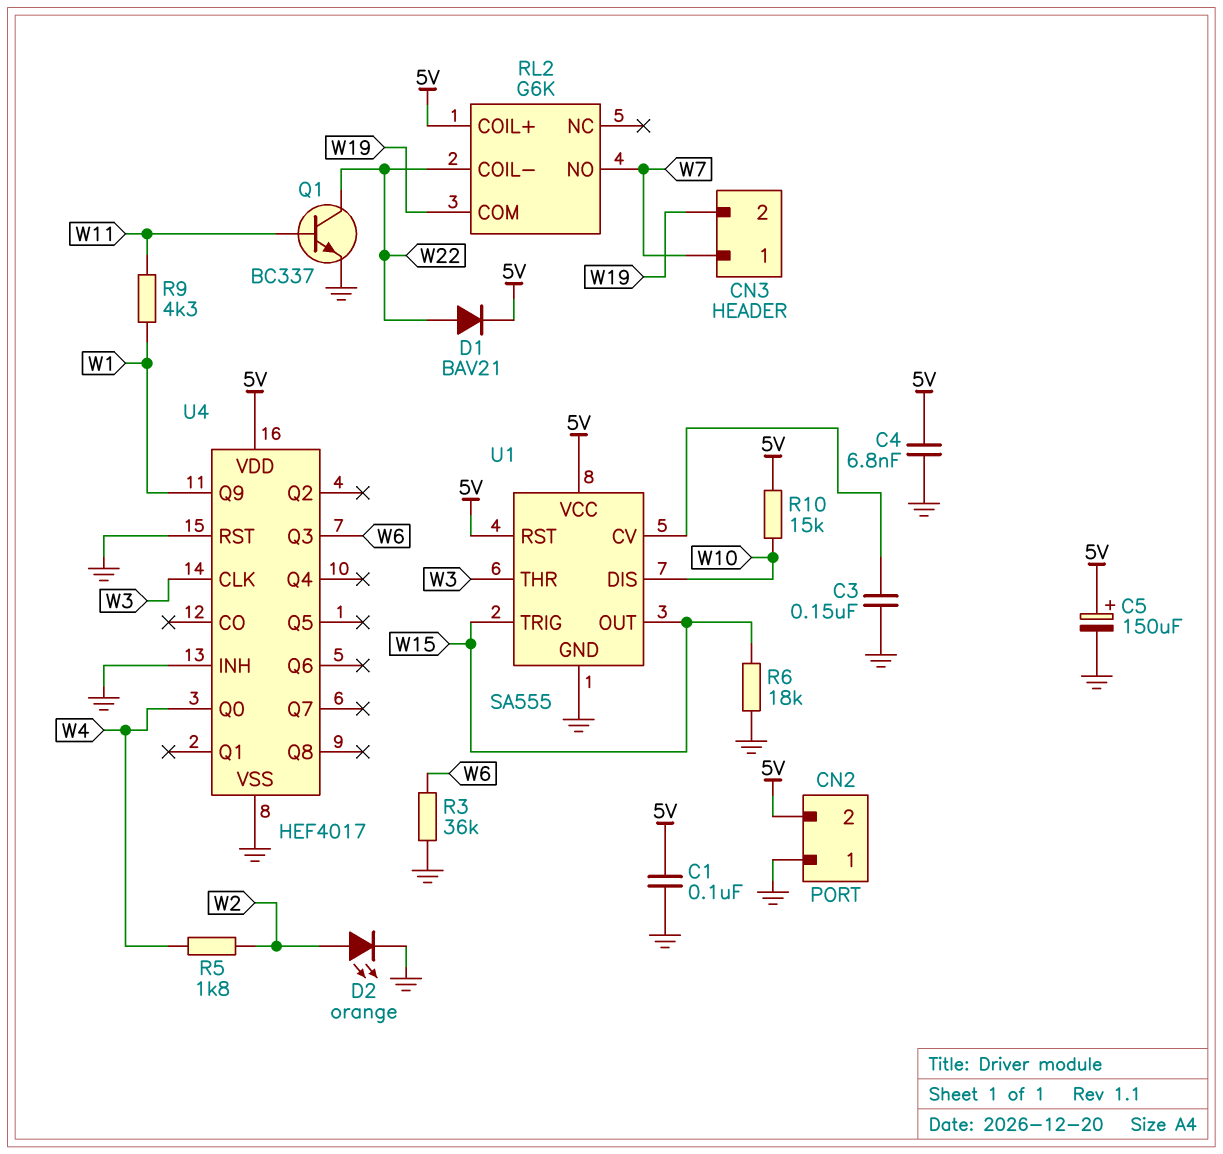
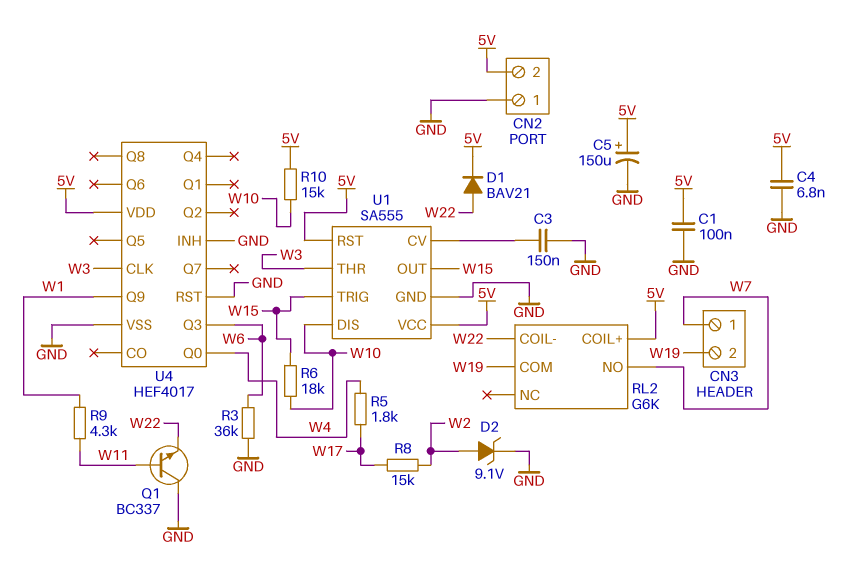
D2: LED orange (A W2, K GND) -> zener 9.1V (A W2, K GND)
Q1: NPN BC337 (B W11, C W22, E GND) -> NPN BC337 (B W11, C GND, E W22)
R5: 1.8k (W2, W4) -> 1.8k (W4, W17)
R6: 18k (GND, W15) -> 18k (W10, W15)
R8: none -> 15k (W2, W17)

